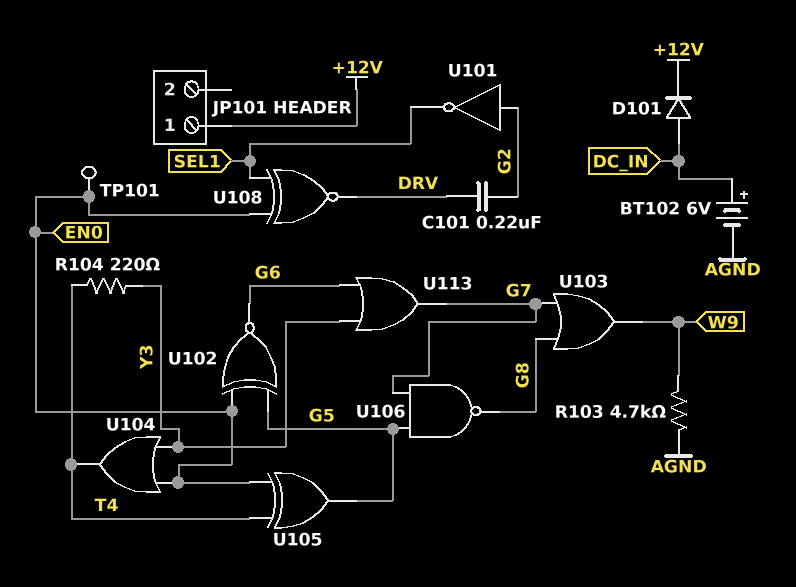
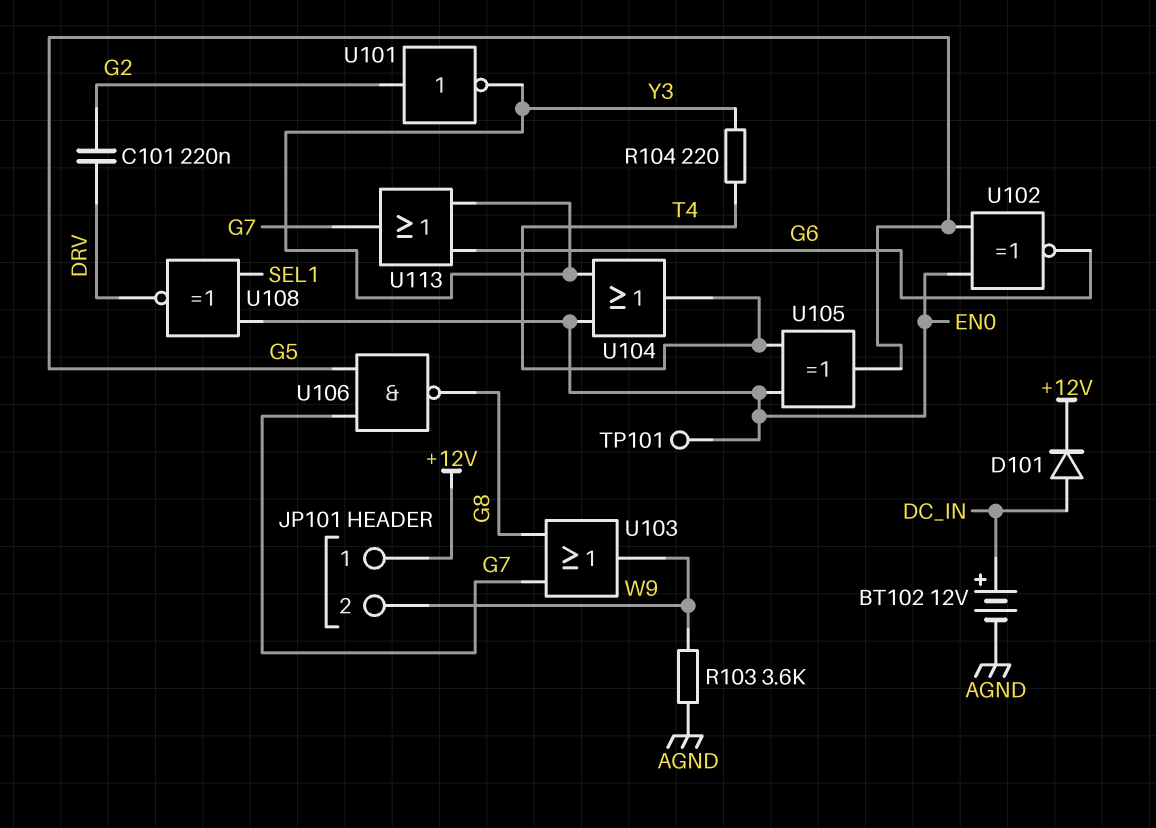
BT102: 6V (plus DC_IN, minus AGND) -> 12V (plus DC_IN, minus AGND)
JP101 pin 2: none -> W9
R103: 4.7k (AGND, W9) -> 3.6k (AGND, W9)
U101: NOT (in G2, out SEL1) -> NOT (in G2, out Y3)

